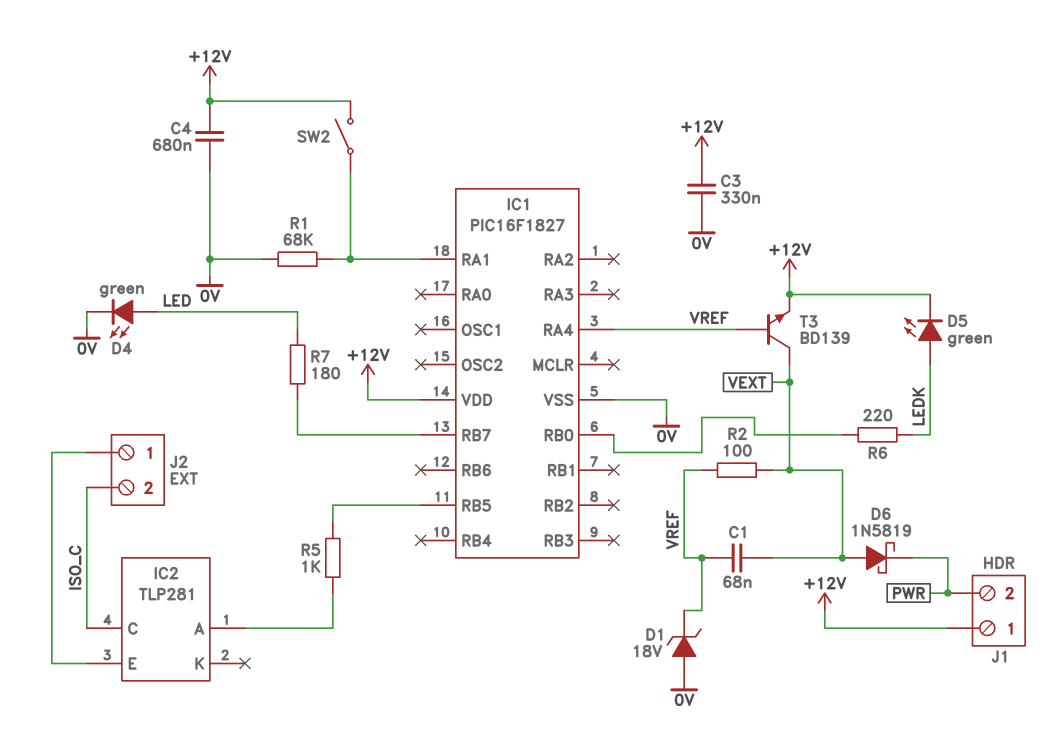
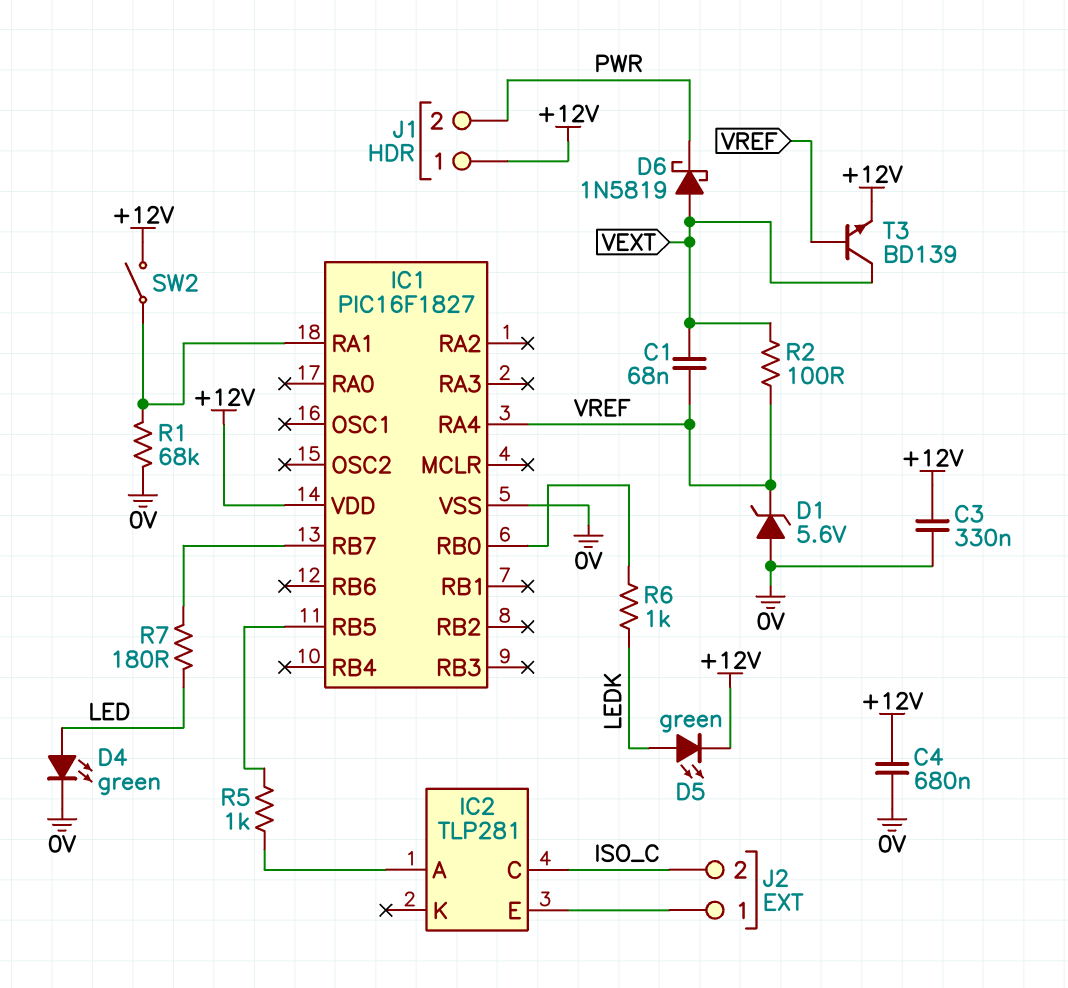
D1: zener 18V (A 0V, K VREF) -> zener 5.6V (A 0V, K VREF)
R6: 220 (IC1/RB0, LEDK) -> 1k (IC1/RB0, LEDK)

